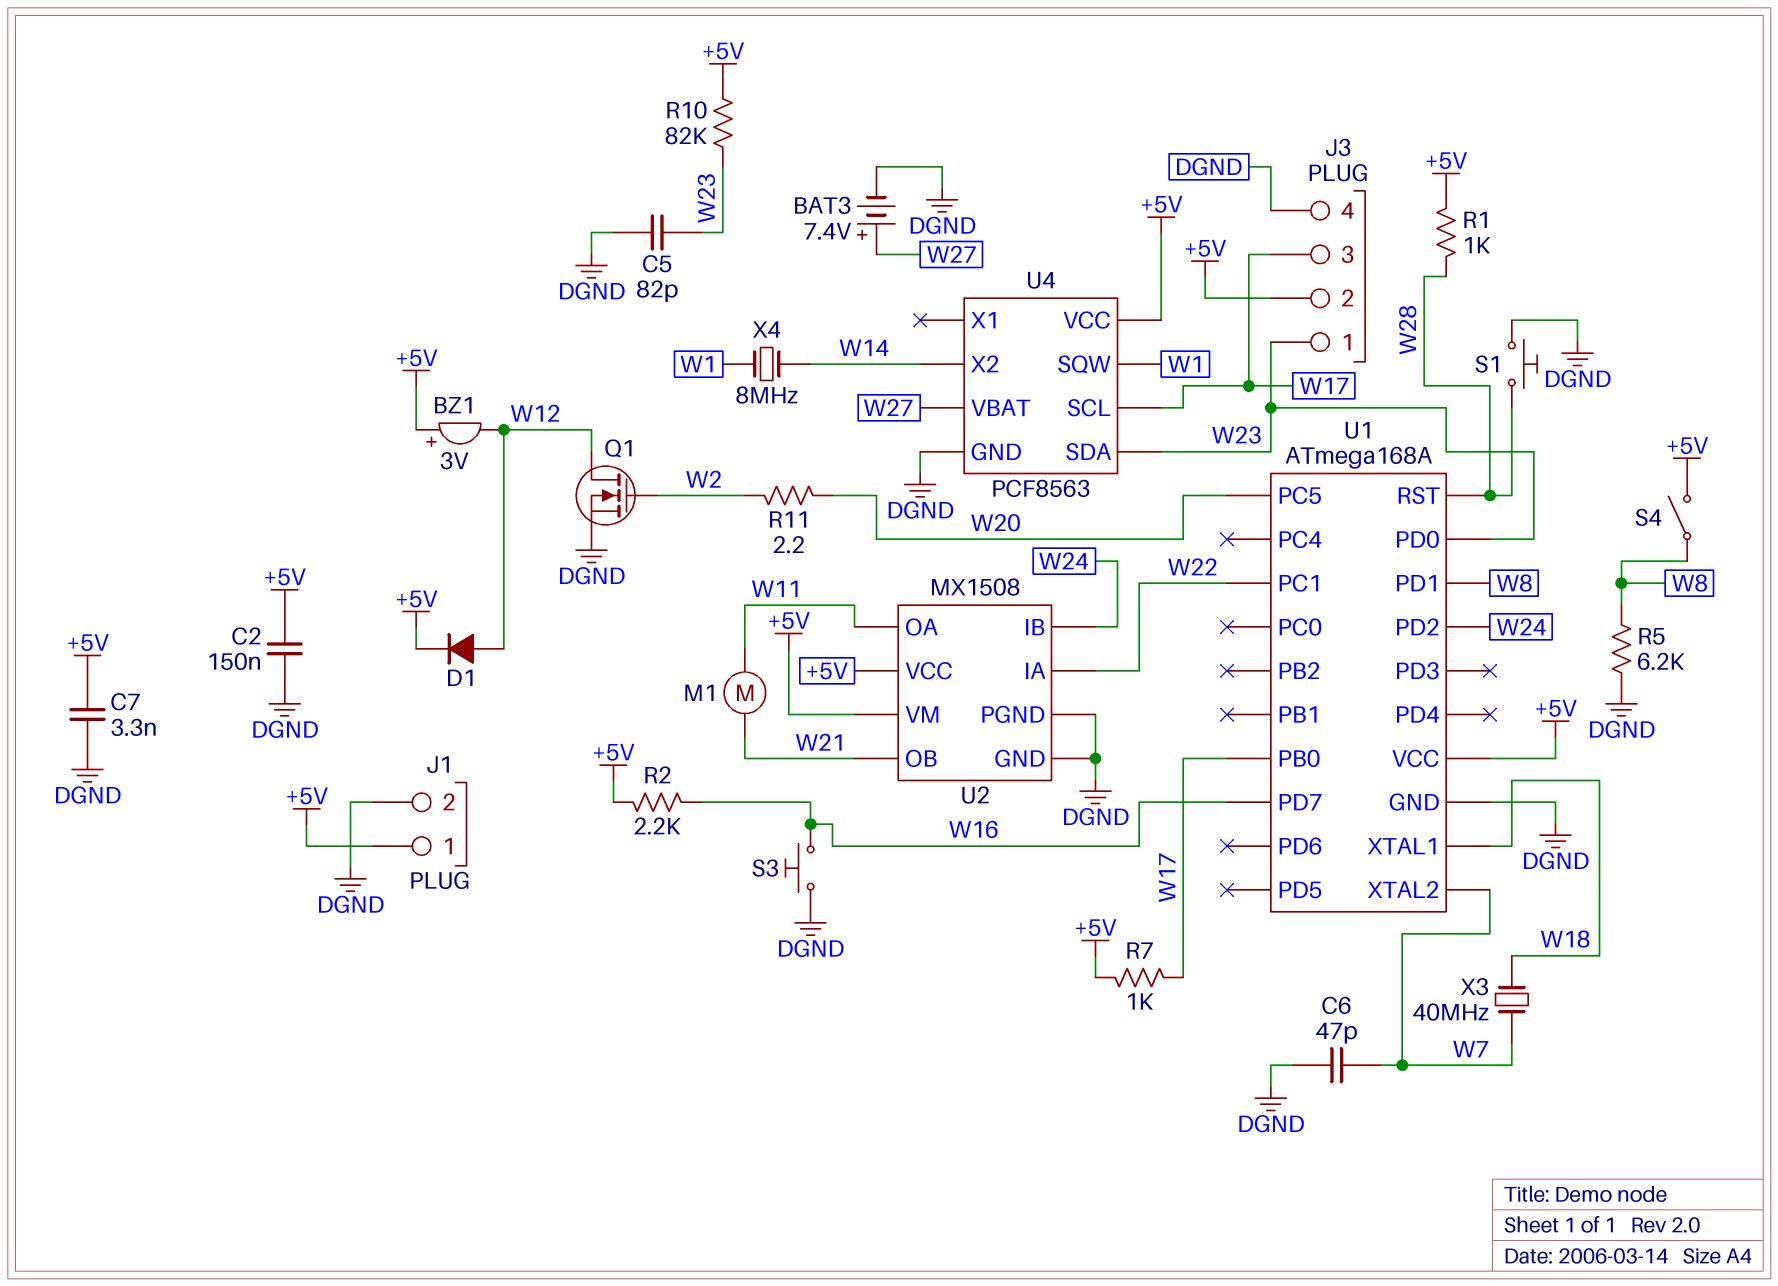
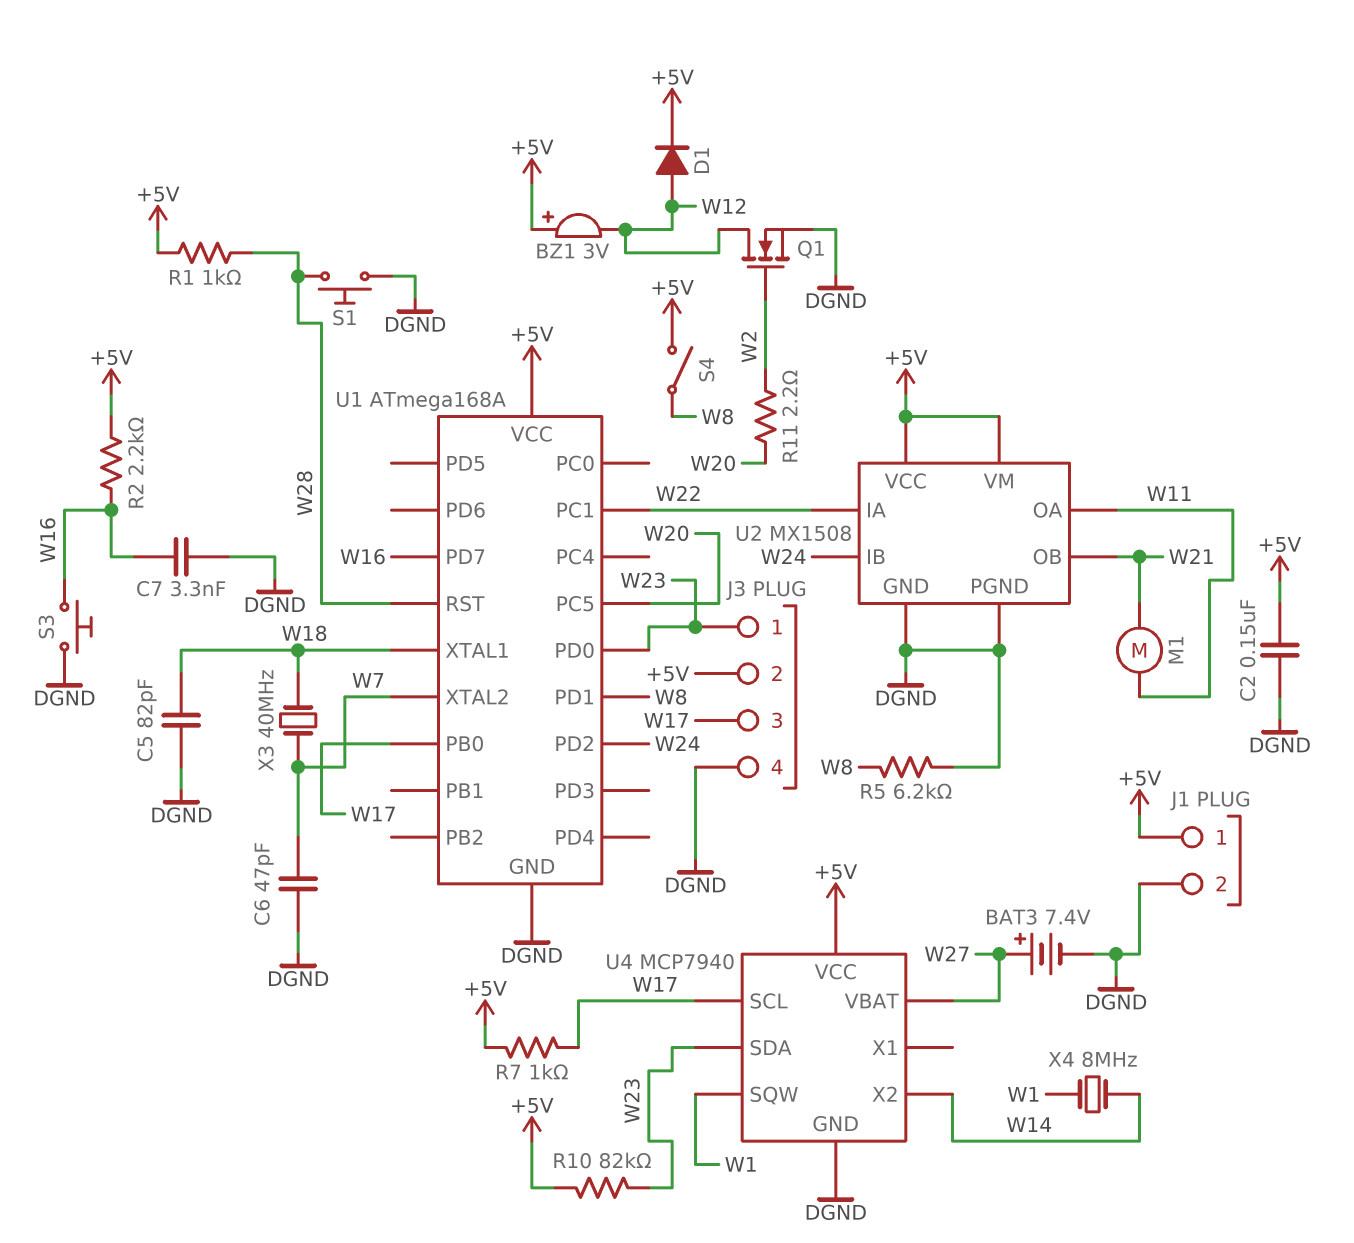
C5: 82pF (DGND, W23) -> 82pF (DGND, W18)
C7: 3.3nF (+5V, DGND) -> 3.3nF (DGND, W16)
U4: PCF8563 -> MCP7940

